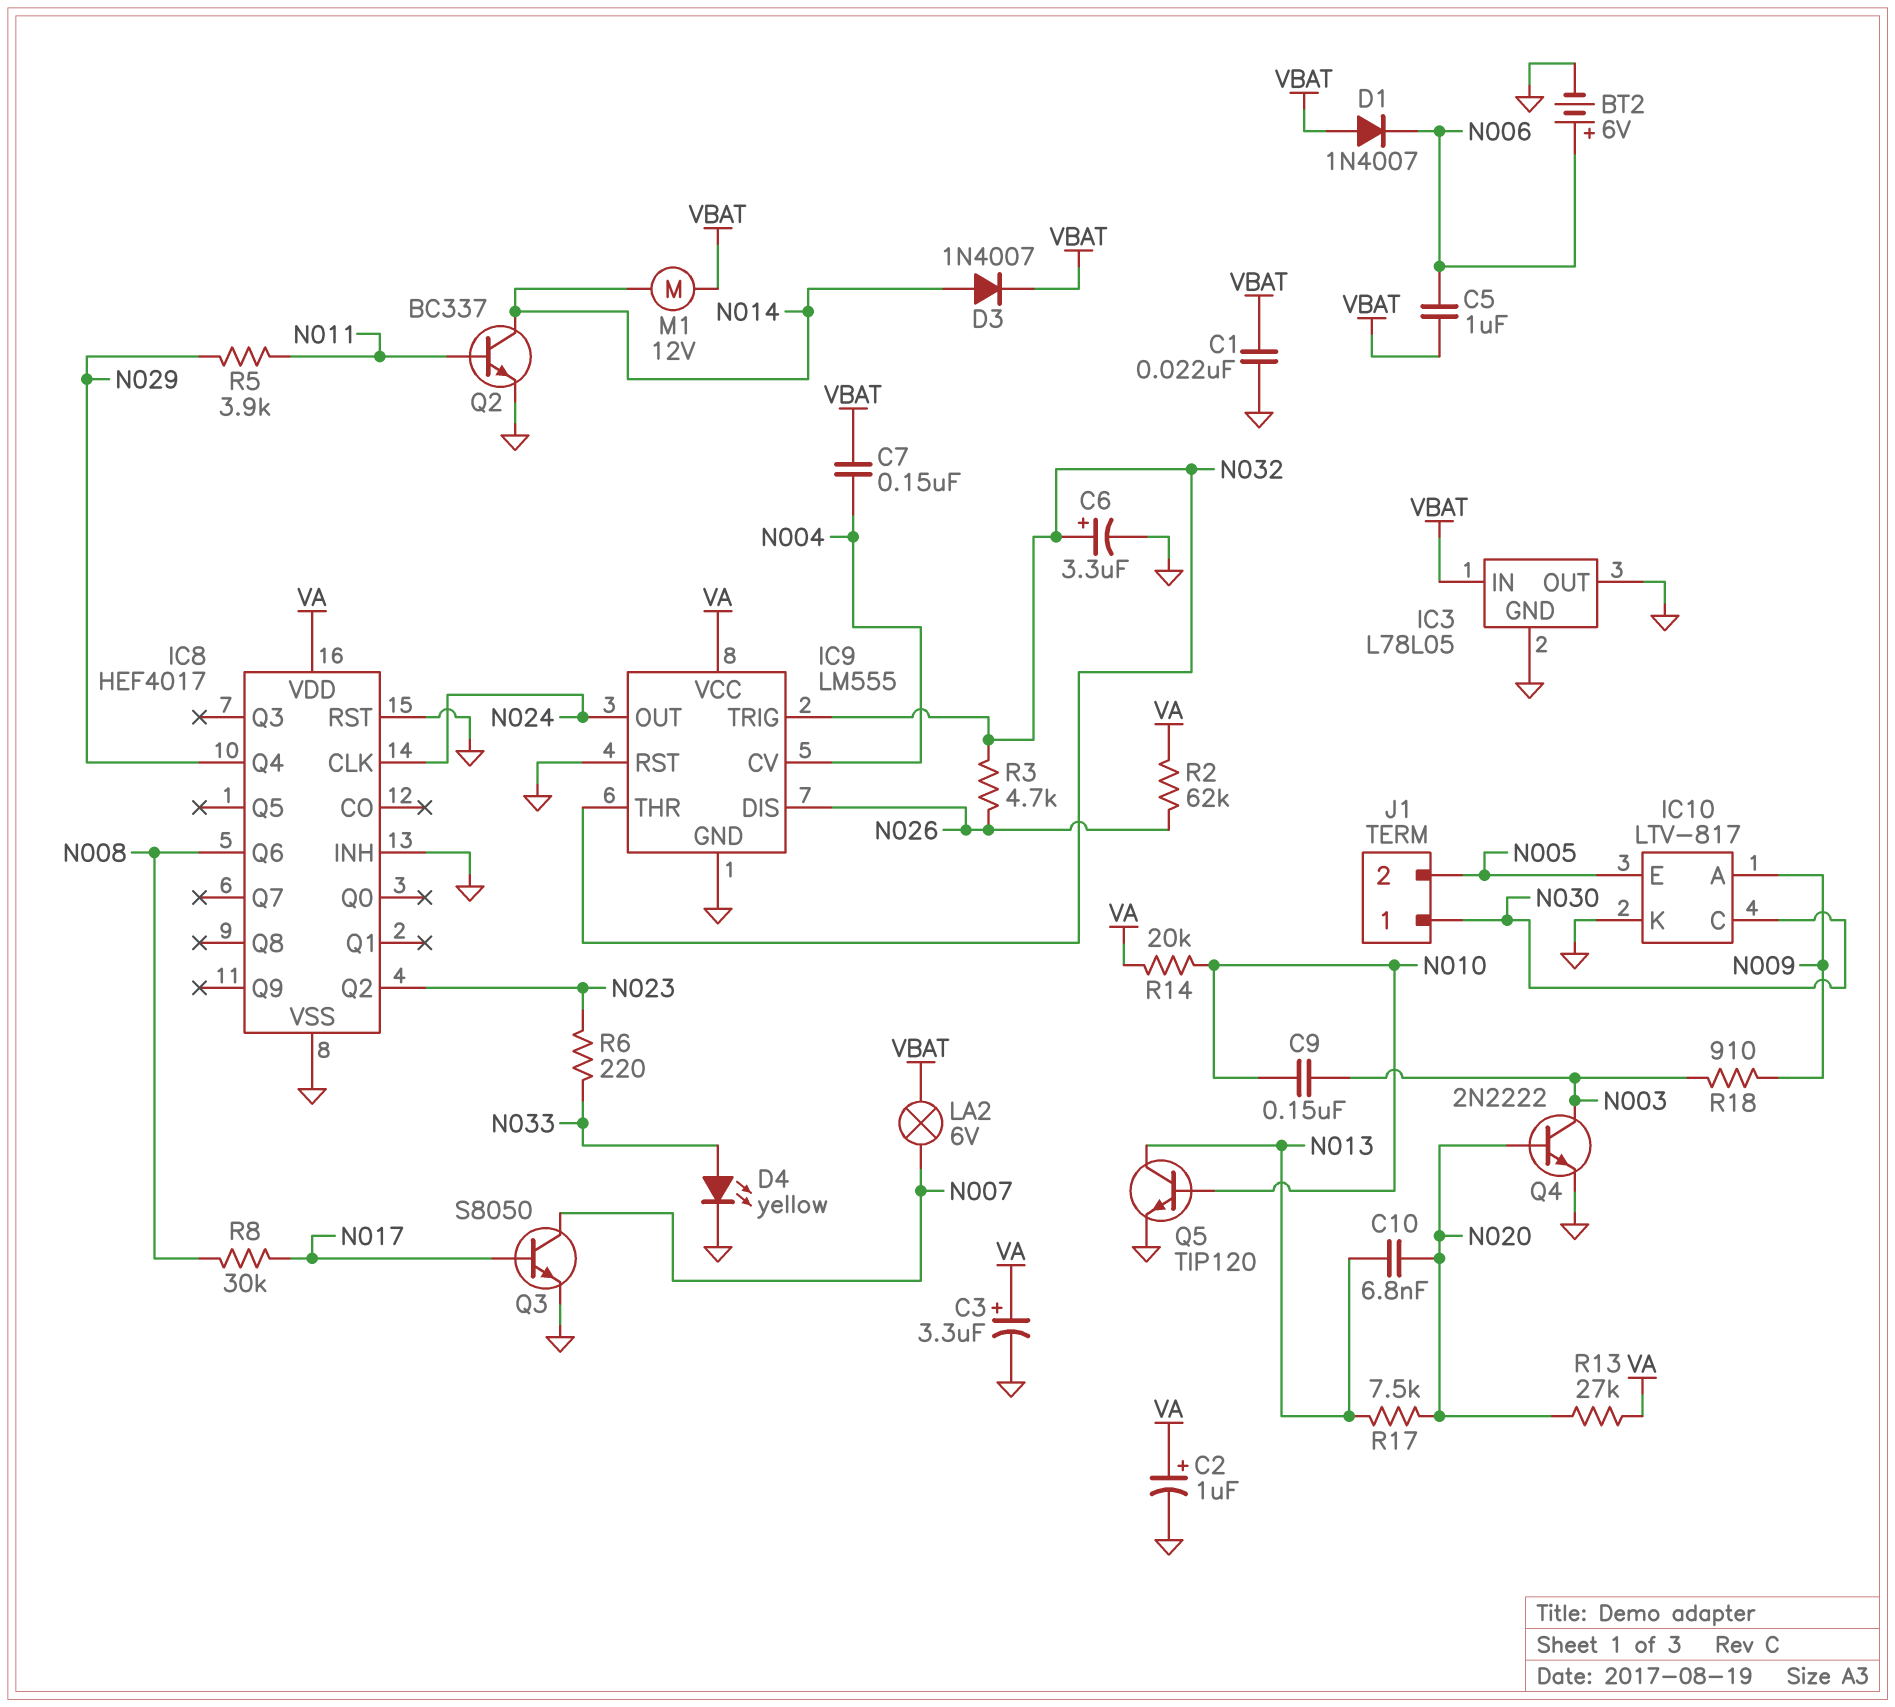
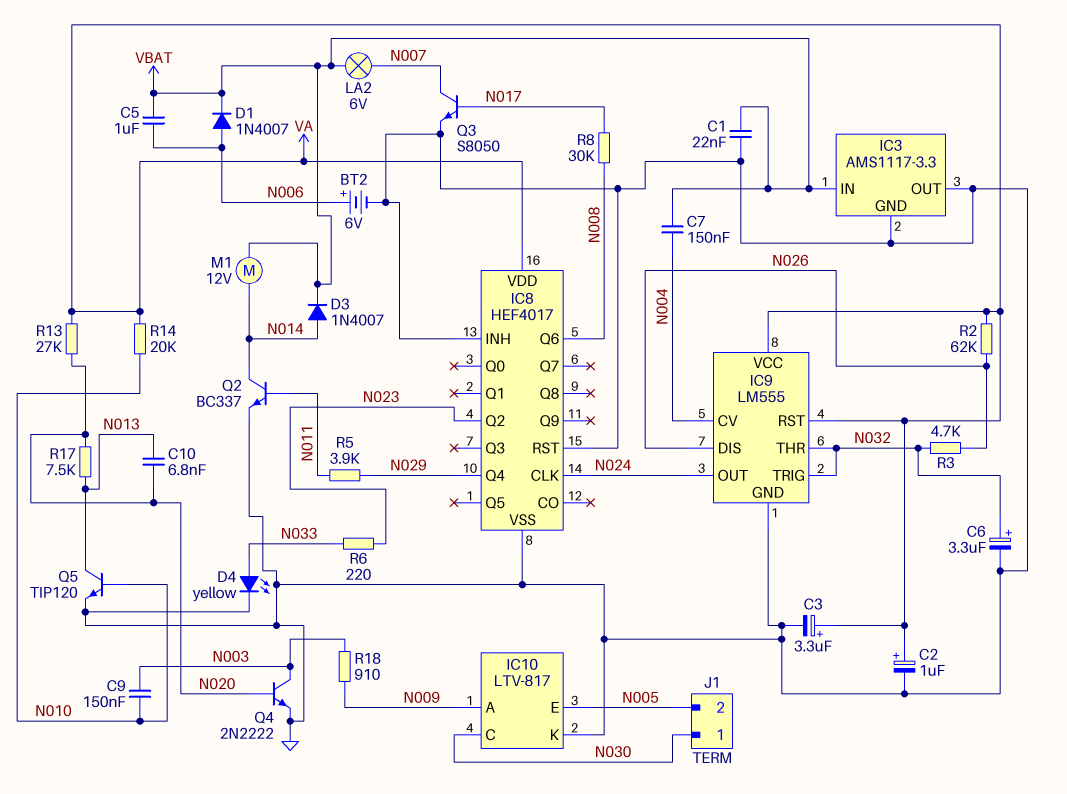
D1: diode 1N4007 (A VBAT, K N006) -> diode 1N4007 (A N006, K VBAT)
IC3: L78L05 -> AMS1117-3.3
IC9 pin RST: GND -> VA

